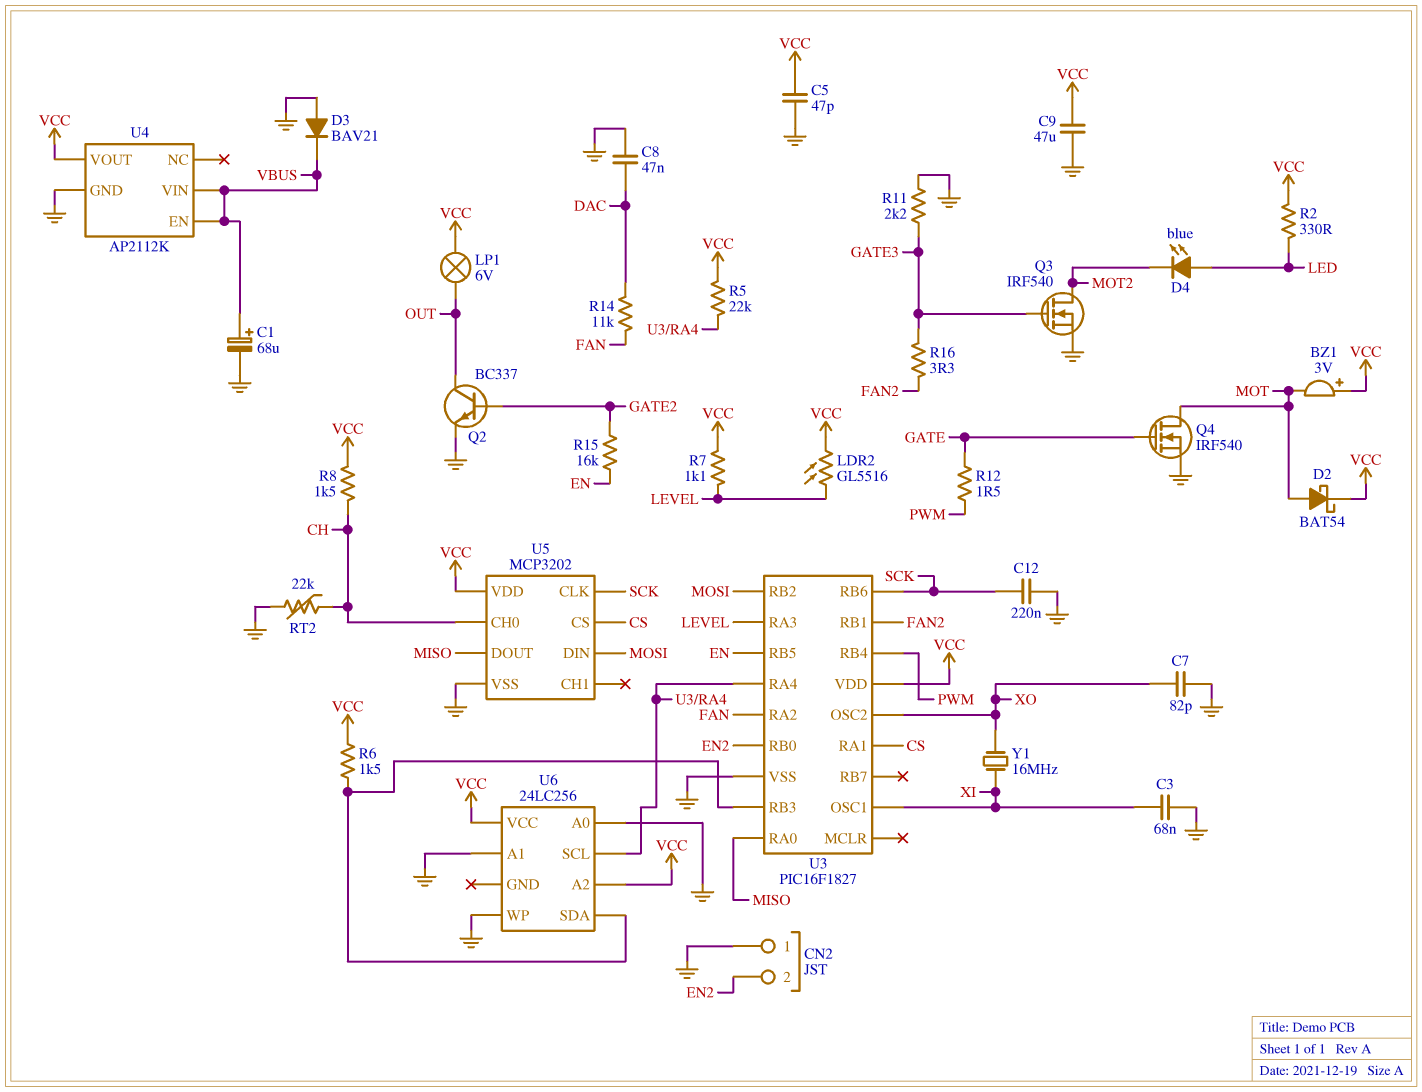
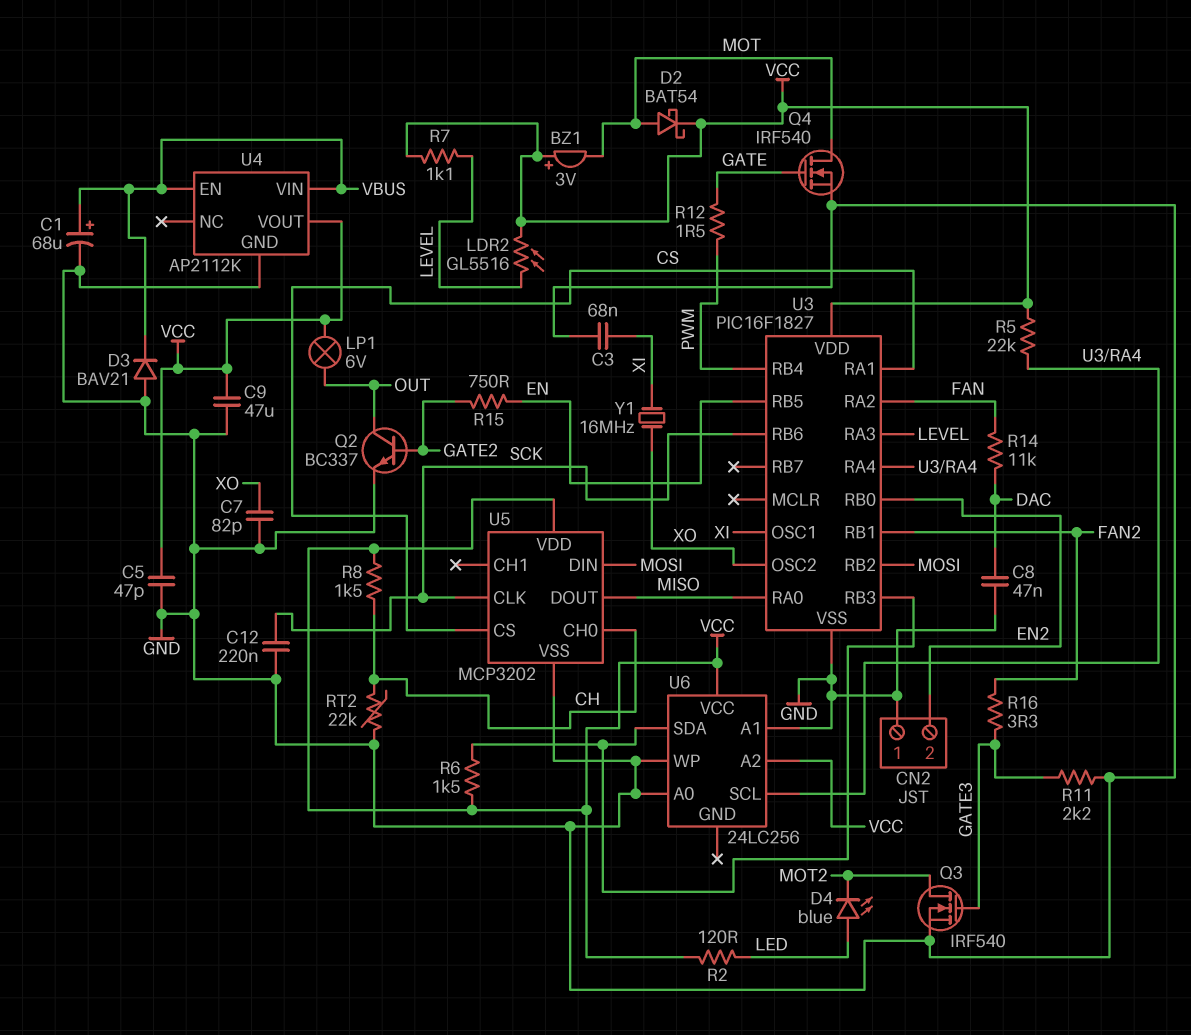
R2: 330 (LED, VCC) -> 120 (LED, VCC)
R15: 16k (EN, GATE2) -> 750 (EN, GATE2)

